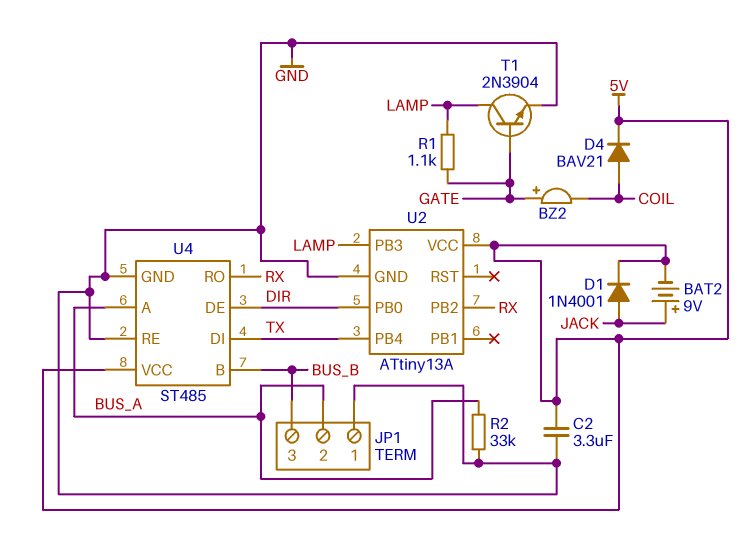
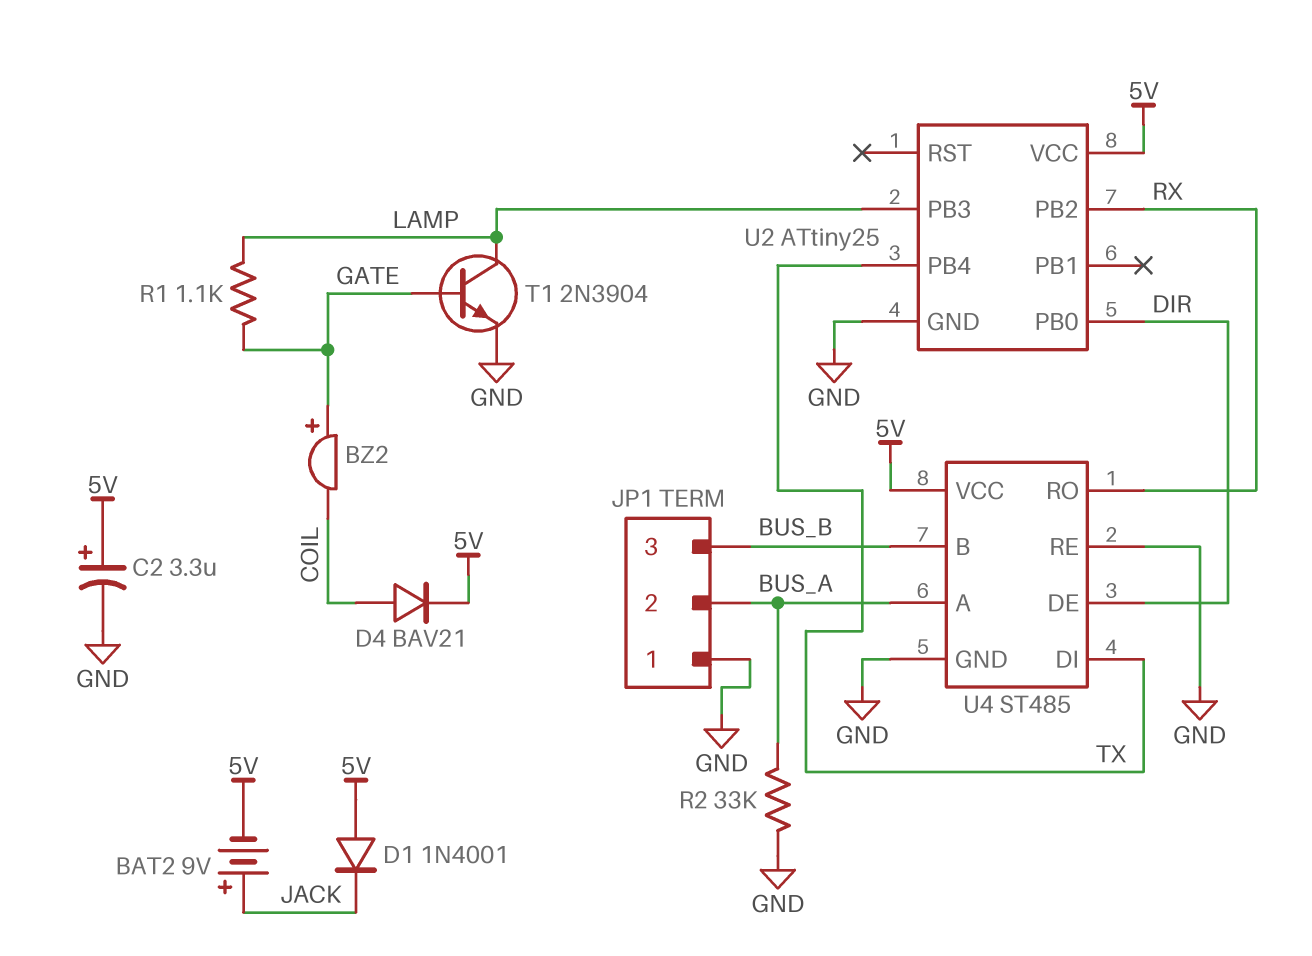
C2: 3.3uF (5V, GND) -> 3.3uF (plus 5V, minus GND)
D1: diode 1N4001 (A JACK, K 5V) -> diode 1N4001 (A 5V, K JACK)
U2: ATtiny13A -> ATtiny25

